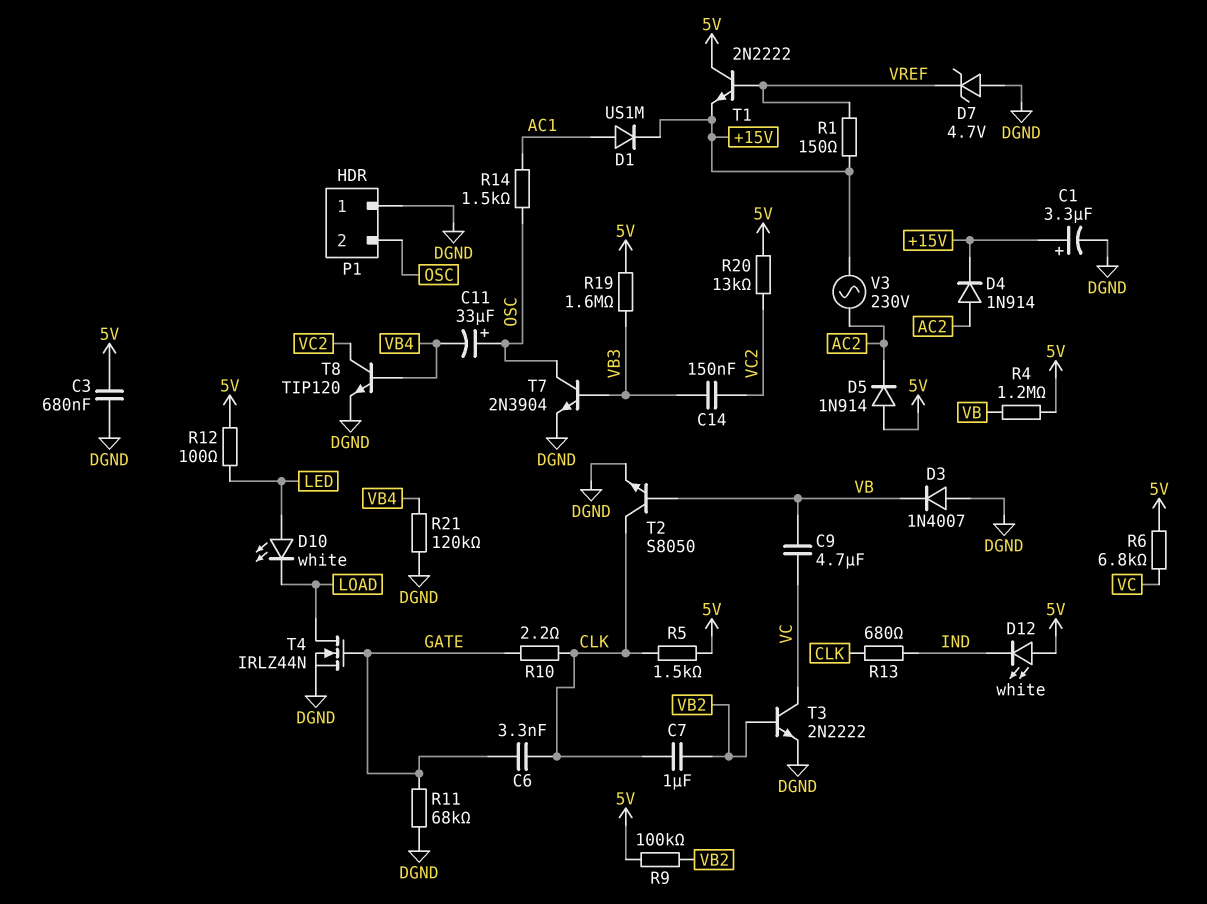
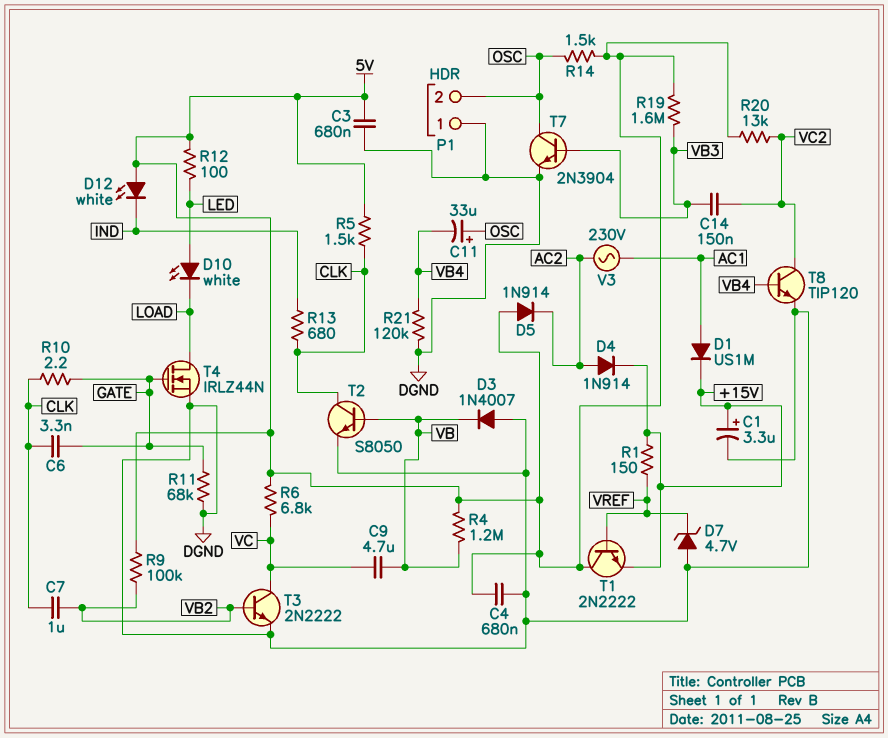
C4: none -> 680nF (5V, DGND)
R14: 1.5k (AC1, OSC) -> 1.5k (5V, OSC)
V3: AC 230V (+15V, AC2) -> AC 230V (AC1, AC2)

